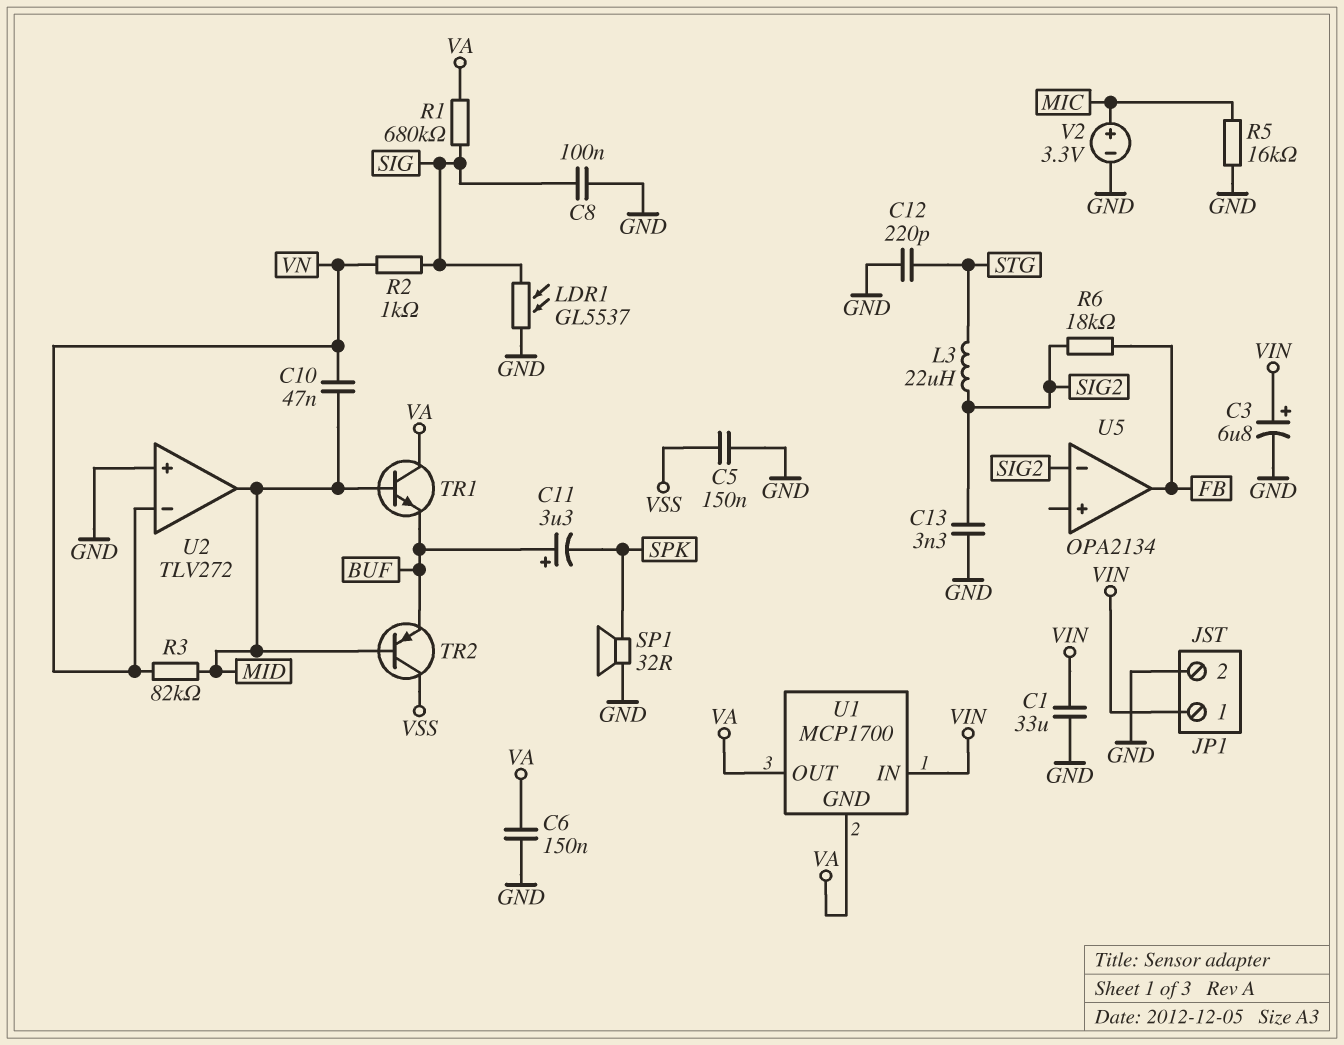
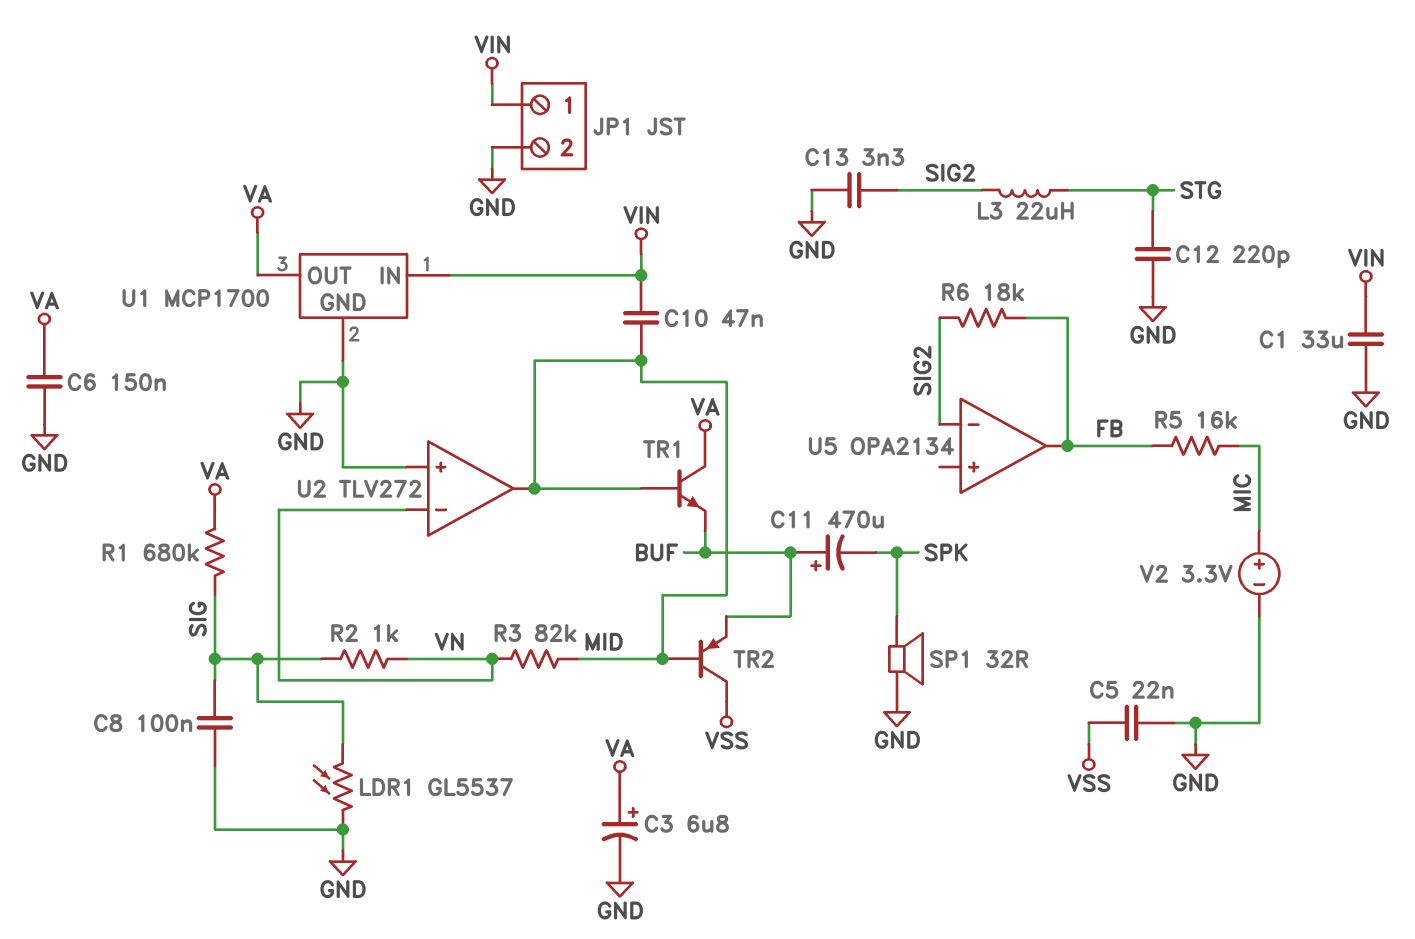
C3: 6.8uF (plus VIN, minus GND) -> 6.8uF (plus VA, minus GND)
C5: 150nF (GND, VSS) -> 22nF (GND, VSS)
C10: 47nF (MID, VN) -> 47nF (MID, VIN)
C11: 3.3uF (plus BUF, minus SPK) -> 470uF (plus BUF, minus SPK)
R5: 16k (GND, MIC) -> 16k (FB, MIC)
U1 pin GND: VA -> GND

